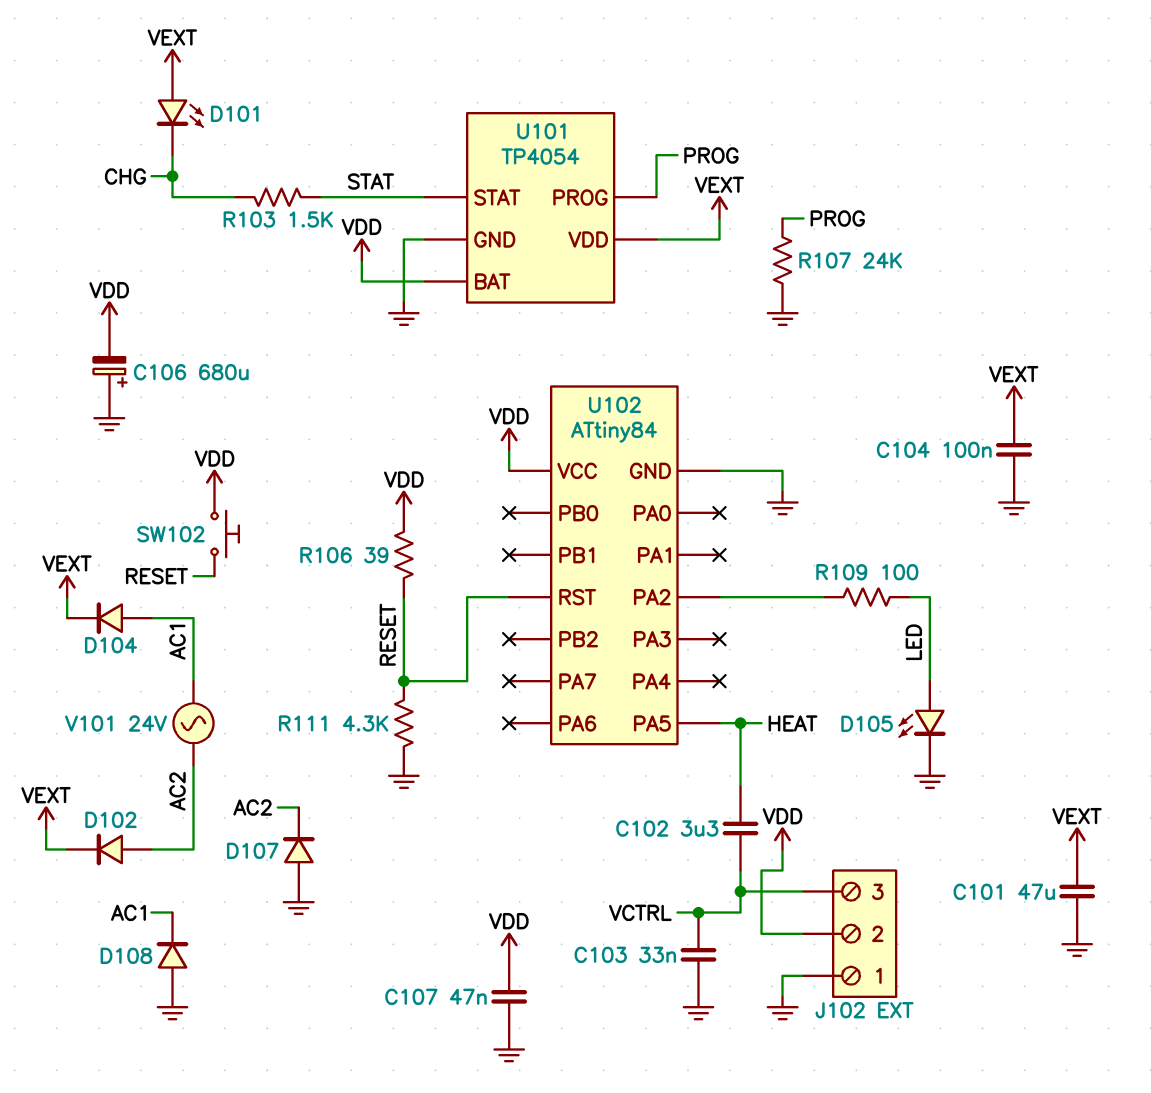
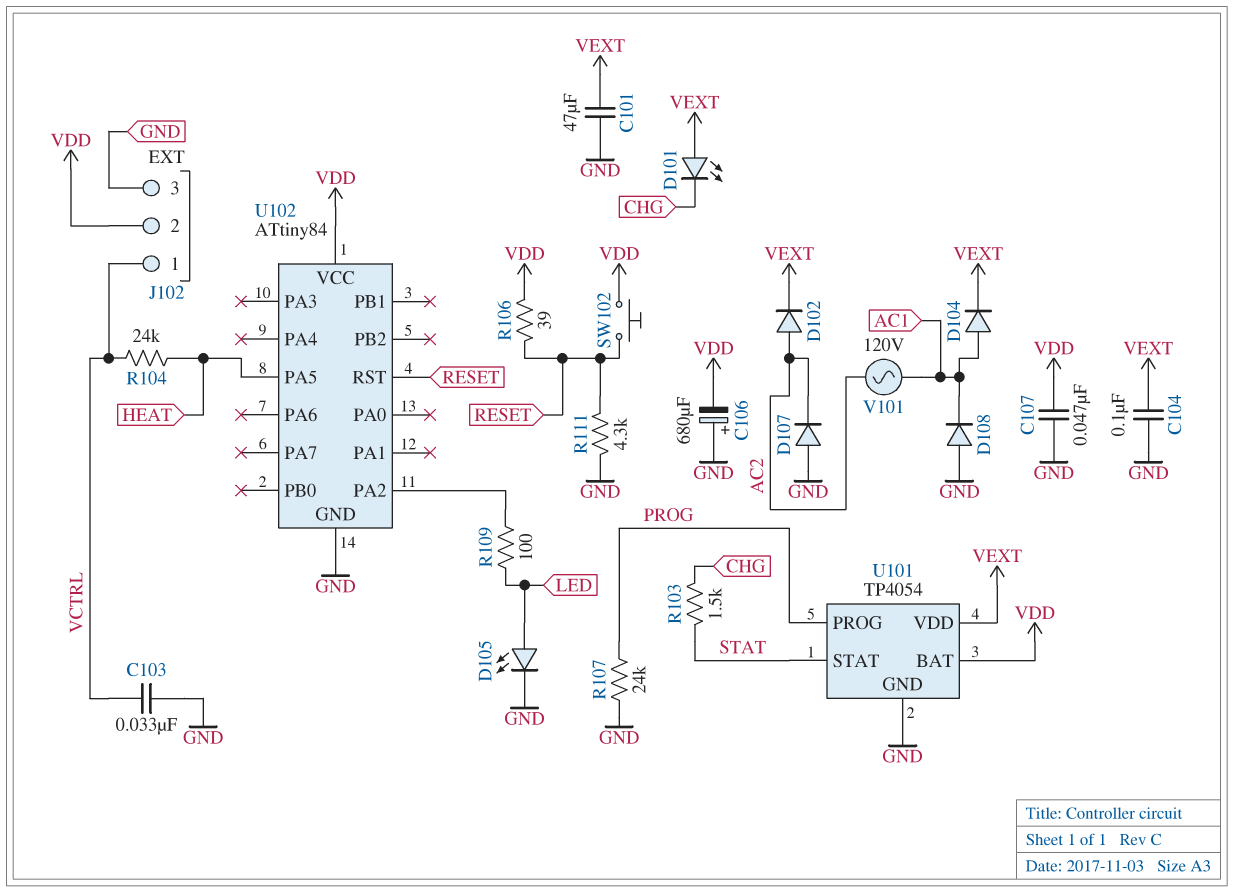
C102: 3.3uF (HEAT, VCTRL) -> none
J102 pin 1: GND -> VCTRL
J102 pin 3: VCTRL -> GND
R104: none -> 24k (HEAT, VCTRL)
V101: AC 24V (AC1, AC2) -> AC 120V (AC1, AC2)

